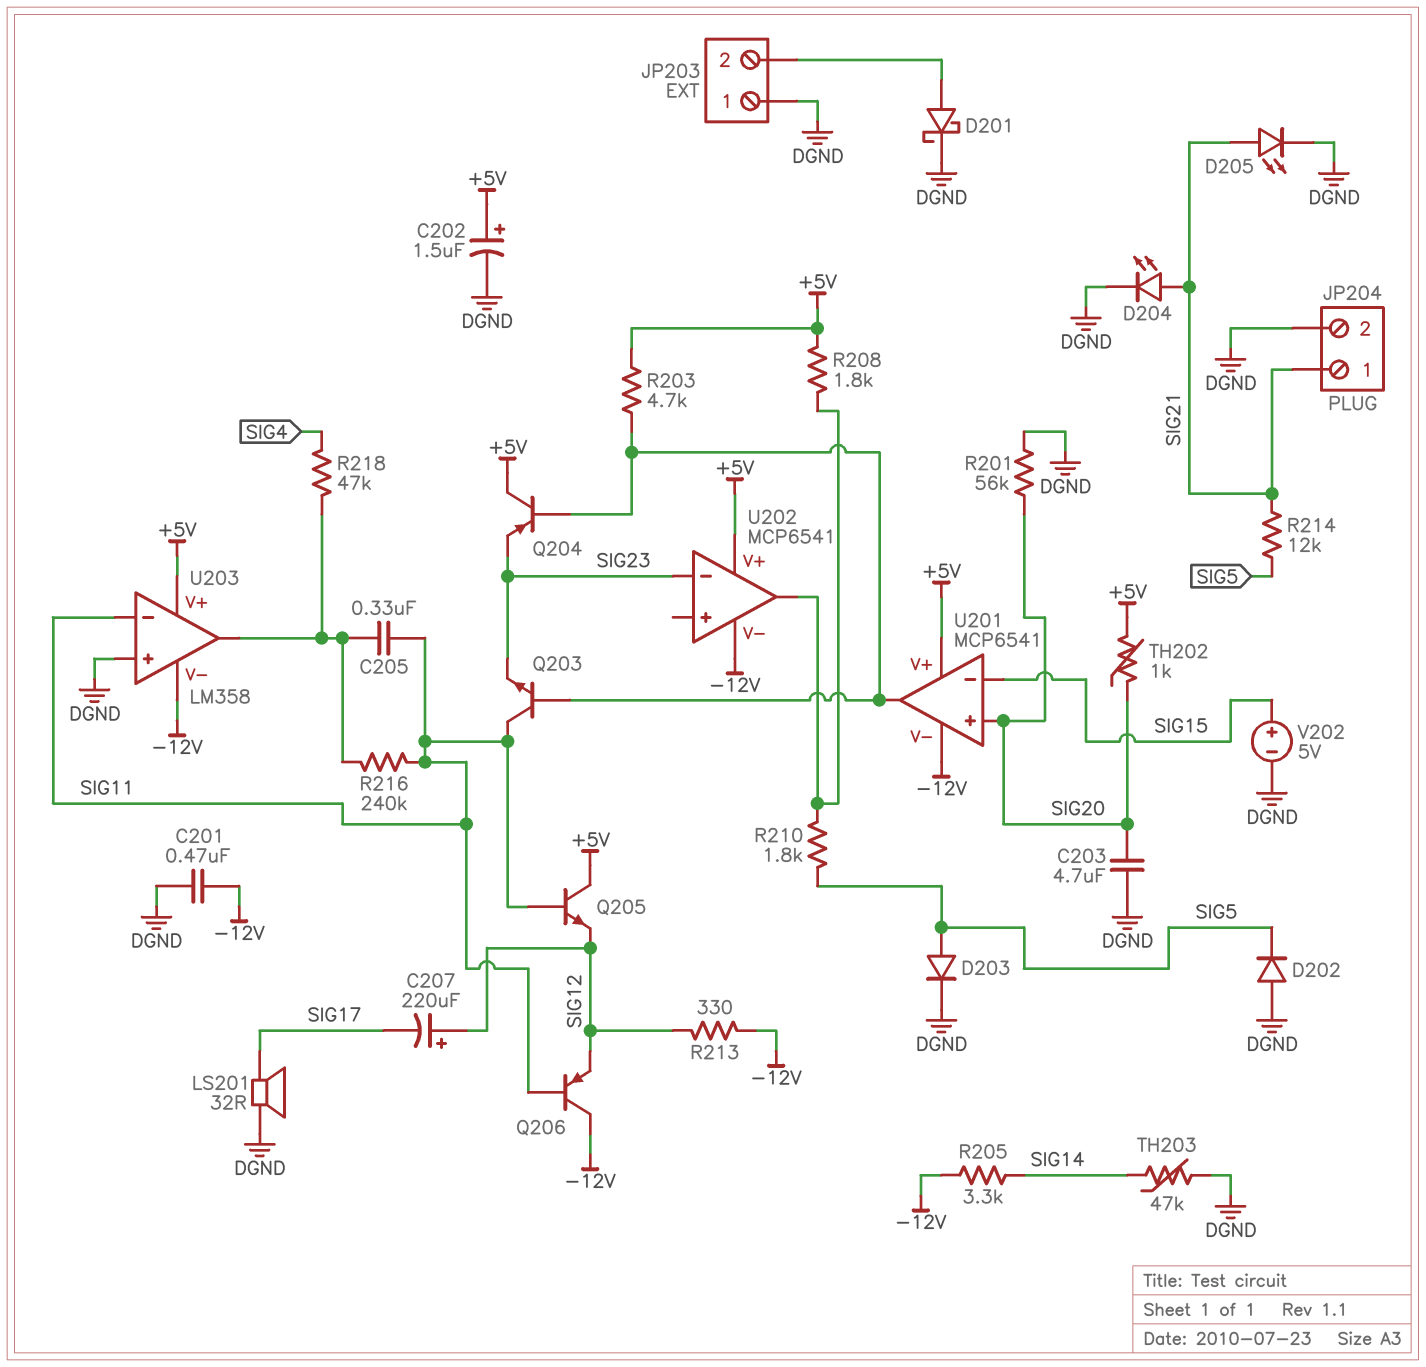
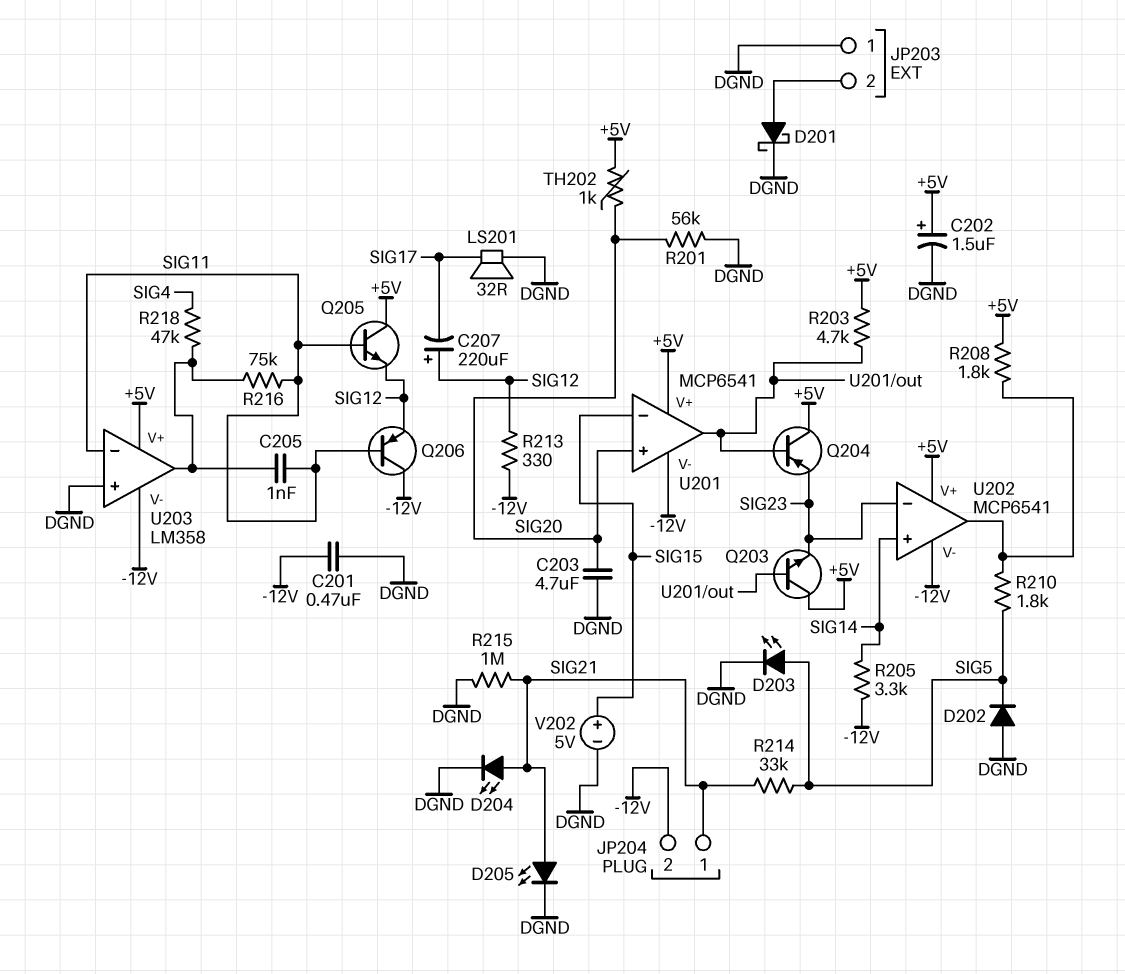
C205: 330nF (SIG11, U203/out) -> 1nF (SIG11, U203/out)
D203: diode (A SIG5, K DGND) -> LED (A SIG5, K DGND)
JP204 pin 2: DGND -> -12V
Q203: NPN (B U201/out, C SIG11, E SIG23) -> NPN (B U201/out, C +5V, E SIG23)
R214: 12k (SIG5, SIG21) -> 33k (SIG5, SIG21)
R215: none -> 1M (DGND, SIG21)
R216: 240k (SIG11, U203/out) -> 75k (SIG11, U203/out)
TH203: 47k (DGND, SIG14) -> none
U202 pin in+: none -> SIG14

